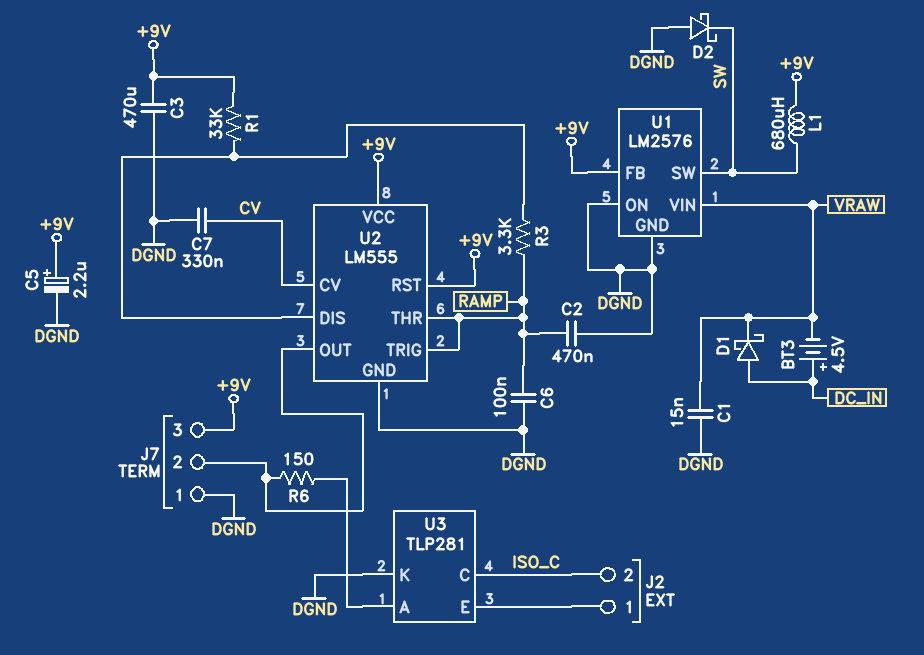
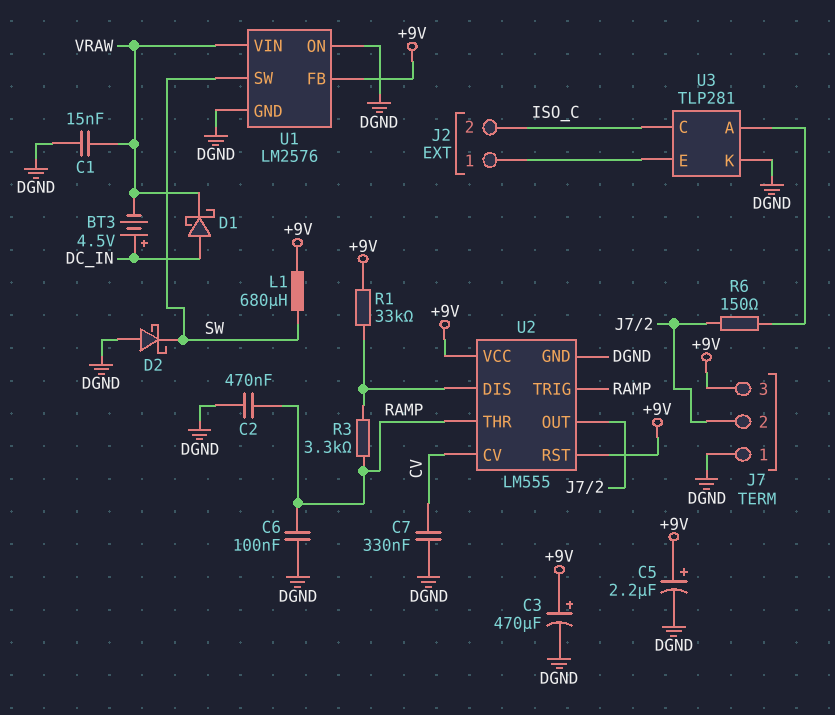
C3: 470uF (+9V, DGND) -> 470uF (plus +9V, minus DGND)

